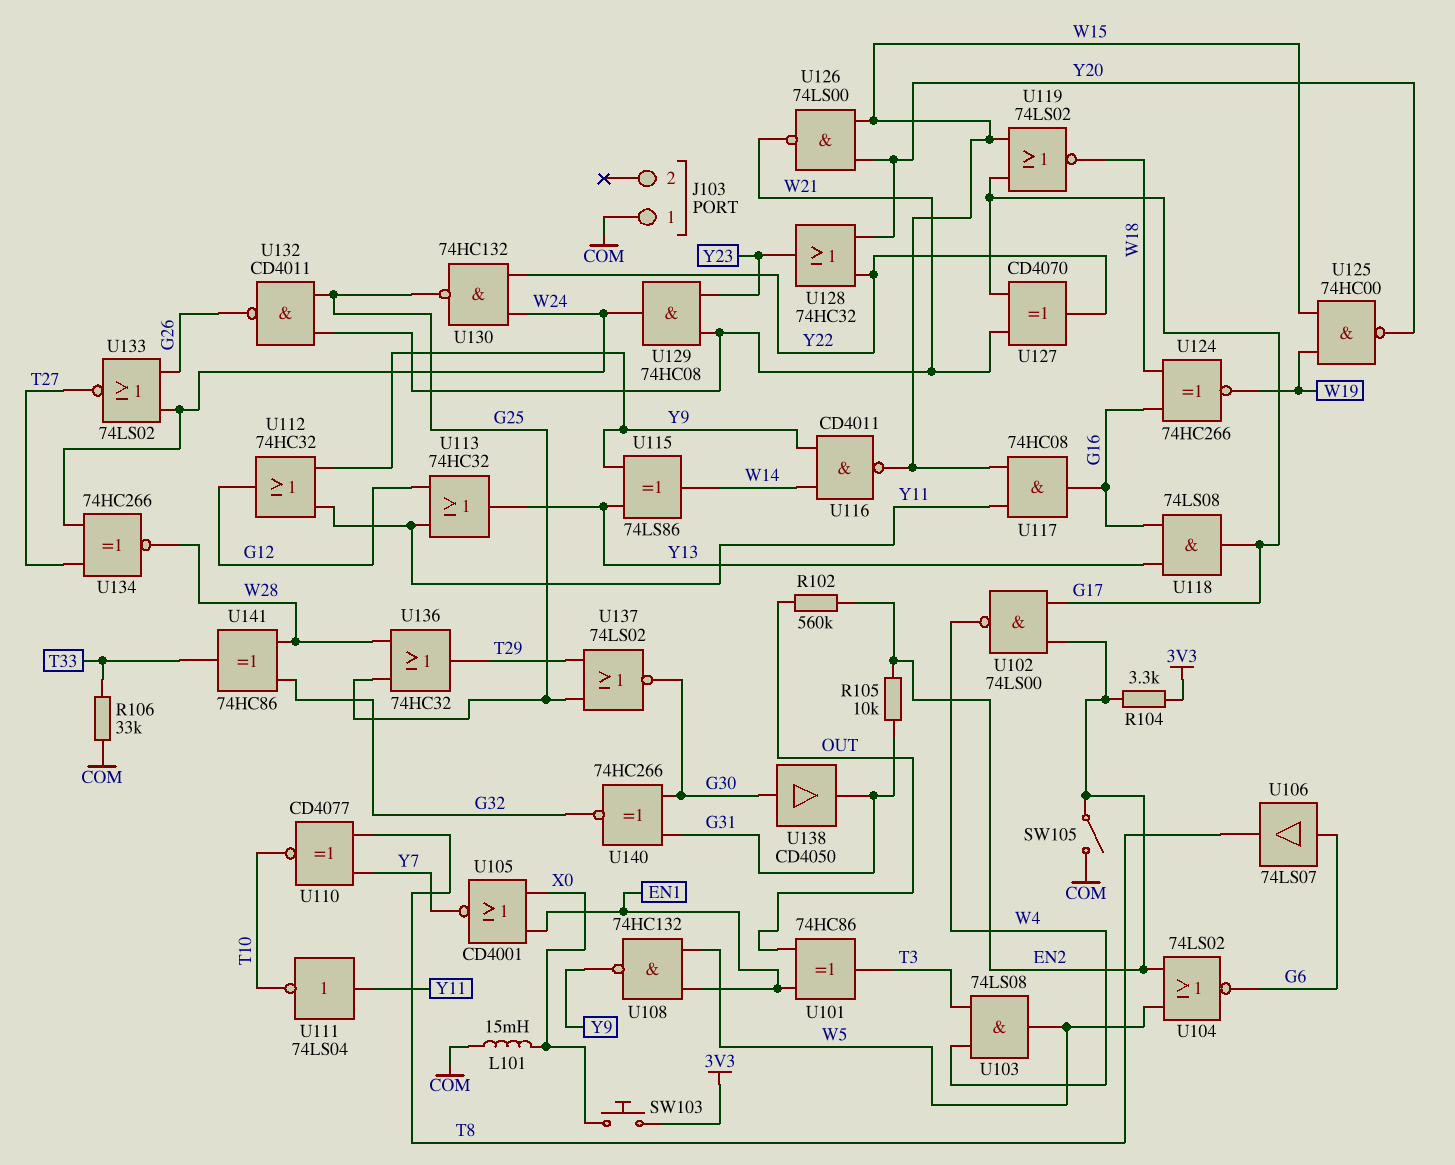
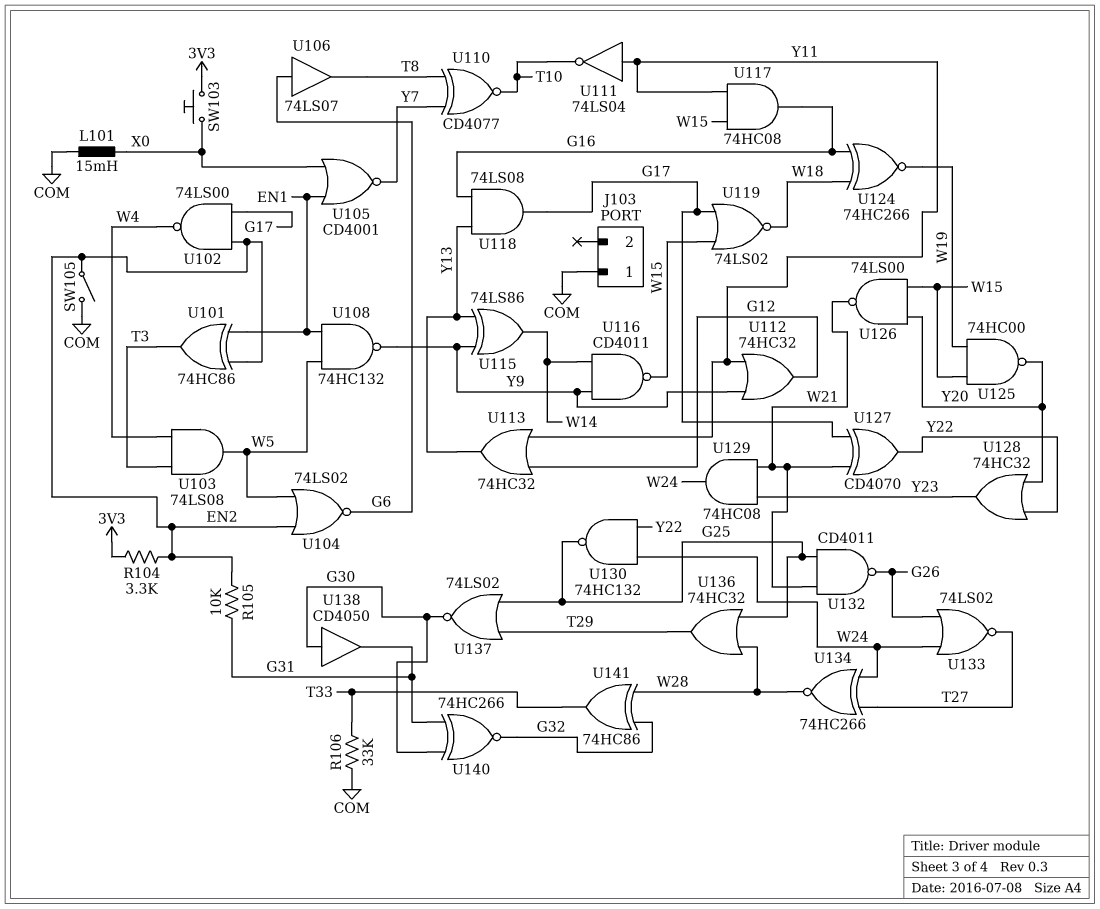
R102: 560k (EN2, OUT) -> none
U101: XOR 74HC86 (in EN1, in OUT, out T3) -> XOR 74HC86 (in EN1, in EN2, out T3)

